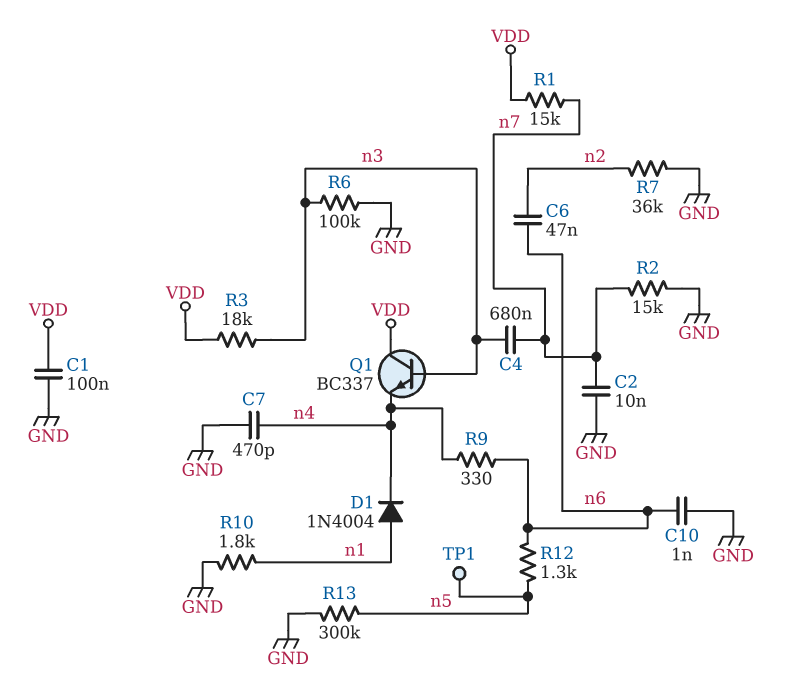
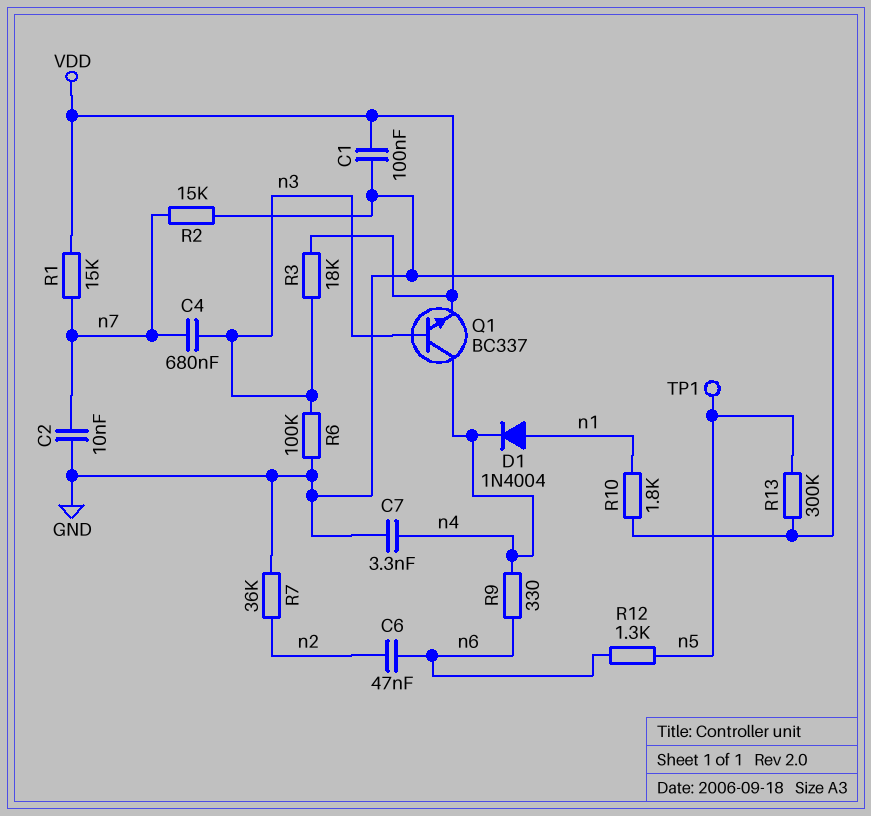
C7: 470pF (GND, n4) -> 3.3nF (GND, n4)
C10: 1nF (GND, n6) -> none
Q1: NPN BC337 (B n3, C VDD, E n4) -> NPN BC337 (B n3, C n4, E VDD)

